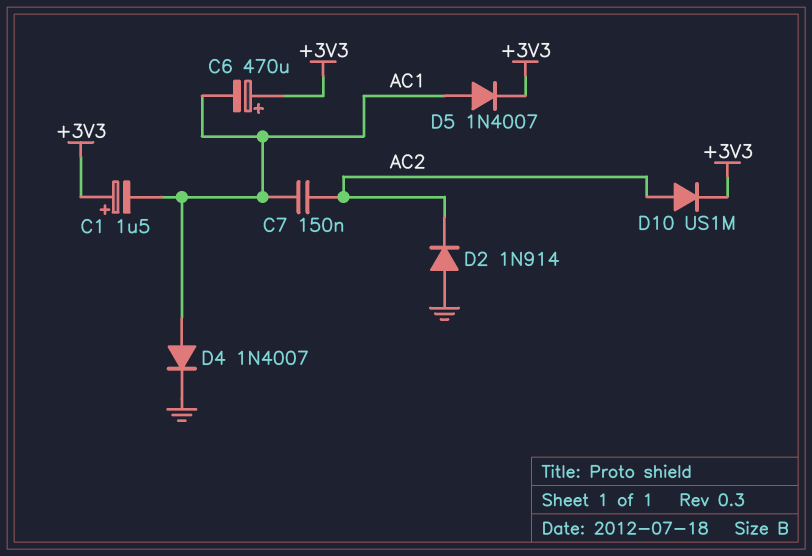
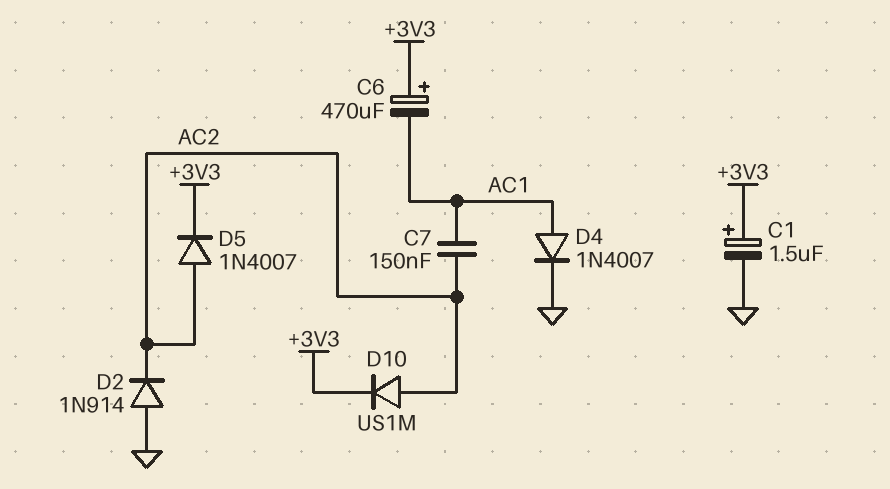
C1: 1.5uF (plus +3V3, minus AC1) -> 1.5uF (plus +3V3, minus GND)
D5: diode 1N4007 (A AC1, K +3V3) -> diode 1N4007 (A AC2, K +3V3)

